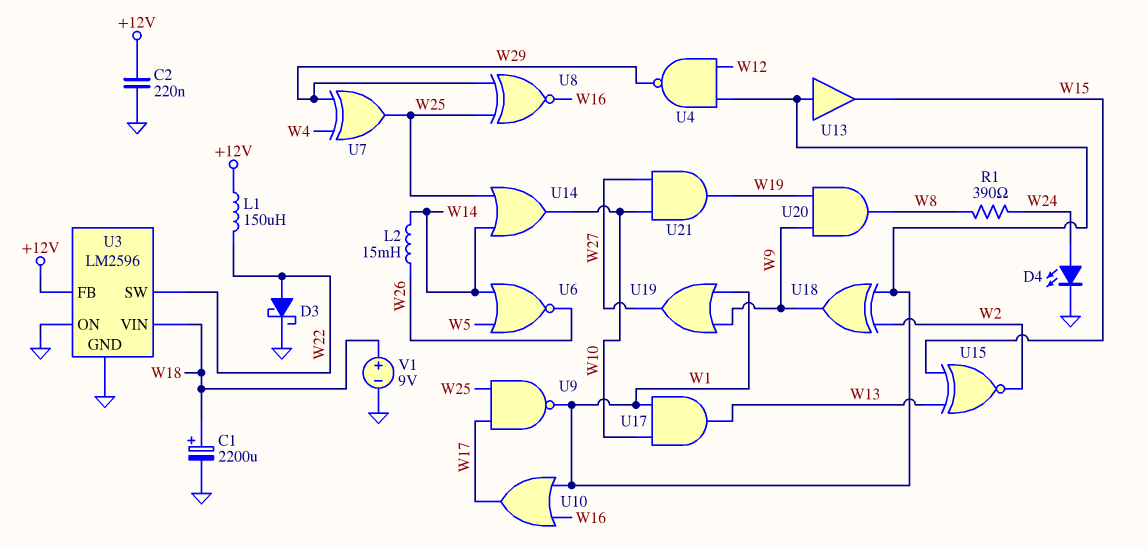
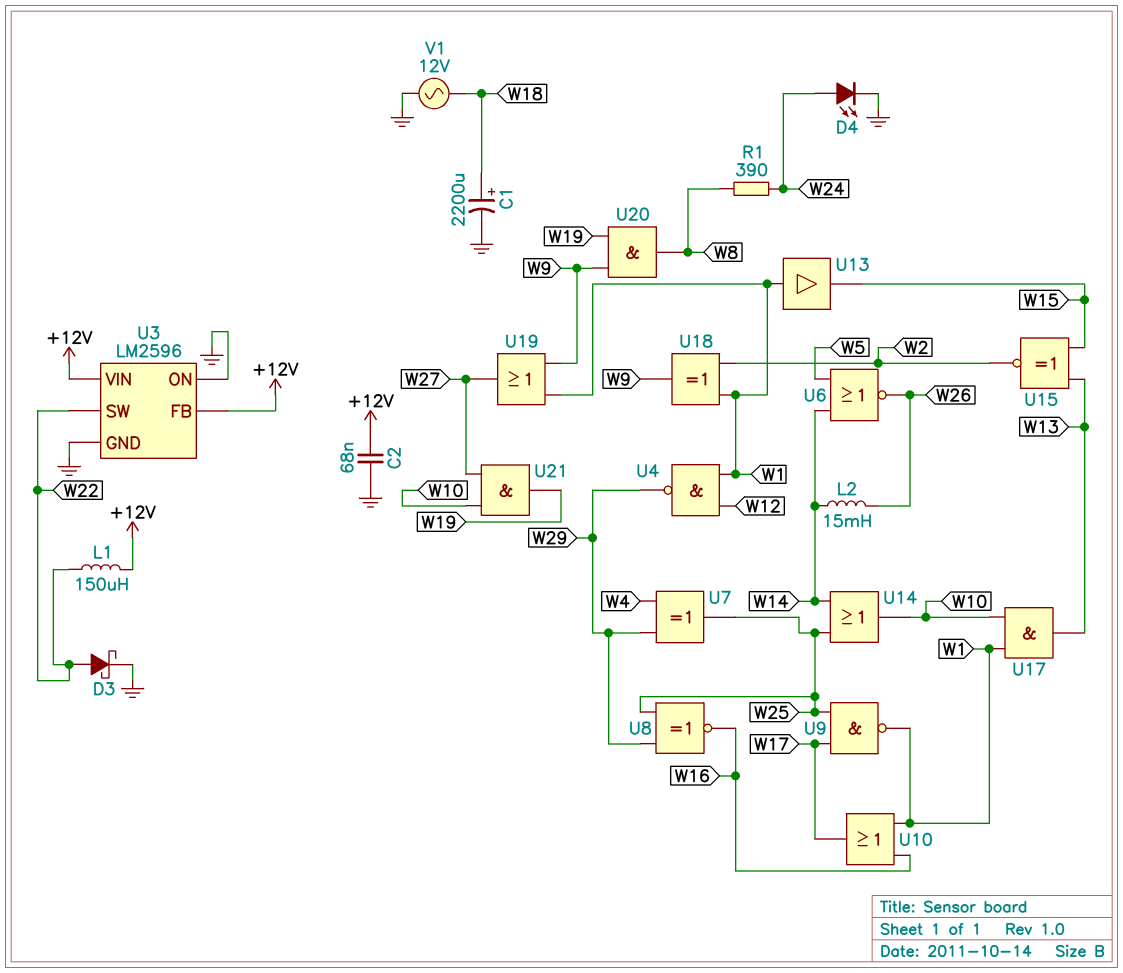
C2: 220nF (+12V, GND) -> 68nF (+12V, GND)
U3 pin VIN: W18 -> +12V
V1: 9V (plus W18, minus GND) -> AC 12V (GND, W18)

